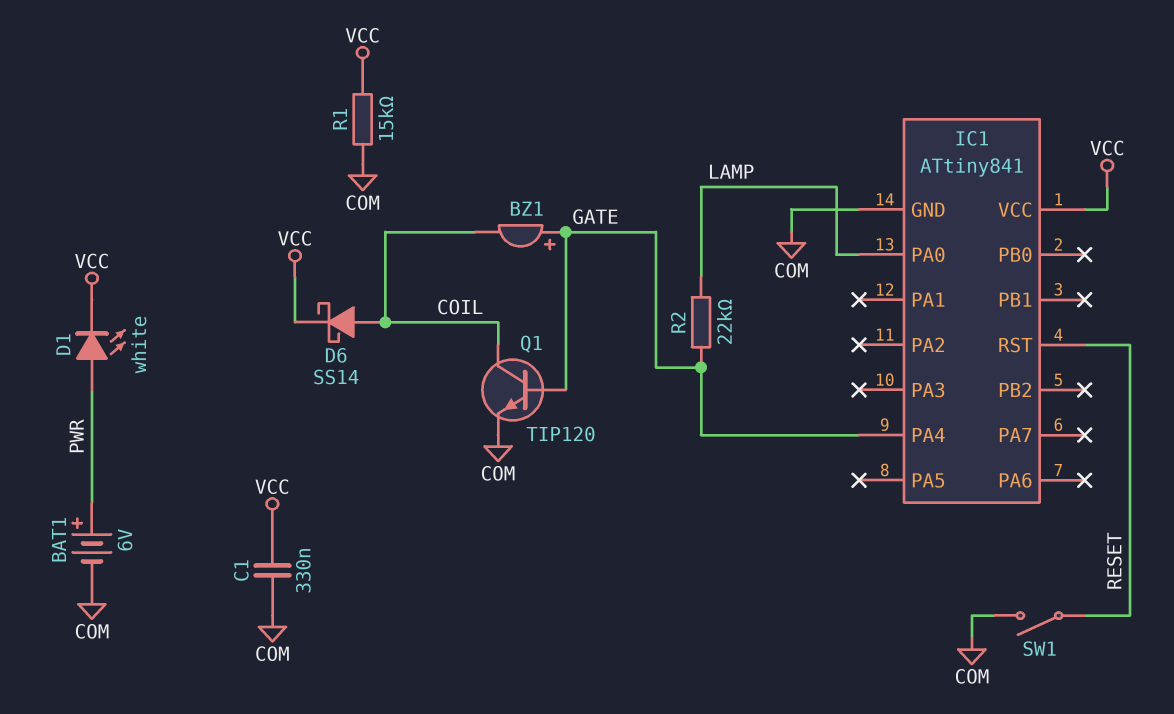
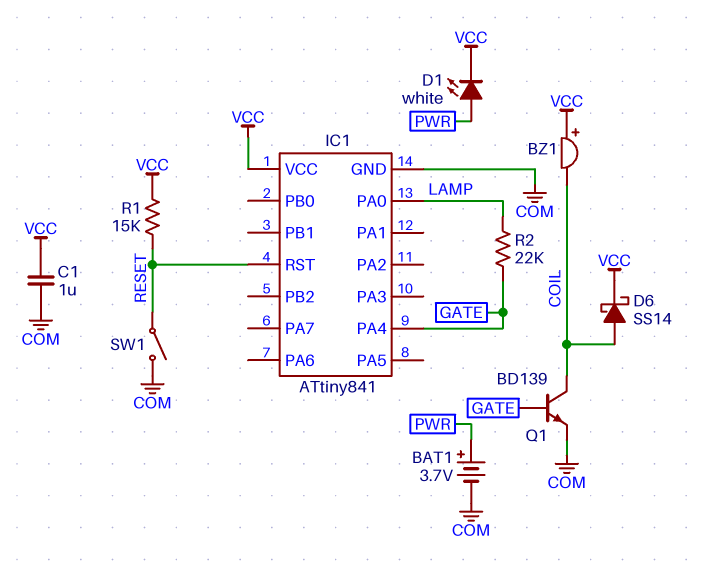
BAT1: 6V (plus PWR, minus COM) -> 3.7V (plus PWR, minus COM)
BZ1: buzzer (plus GATE, minus COIL) -> buzzer (plus VCC, minus COIL)
C1: 330nF (COM, VCC) -> 1uF (COM, VCC)
Q1: NPN TIP120 (B GATE, C COIL, E COM) -> NPN BD139 (B GATE, C COIL, E COM)
R1: 15k (COM, VCC) -> 15k (RESET, VCC)

